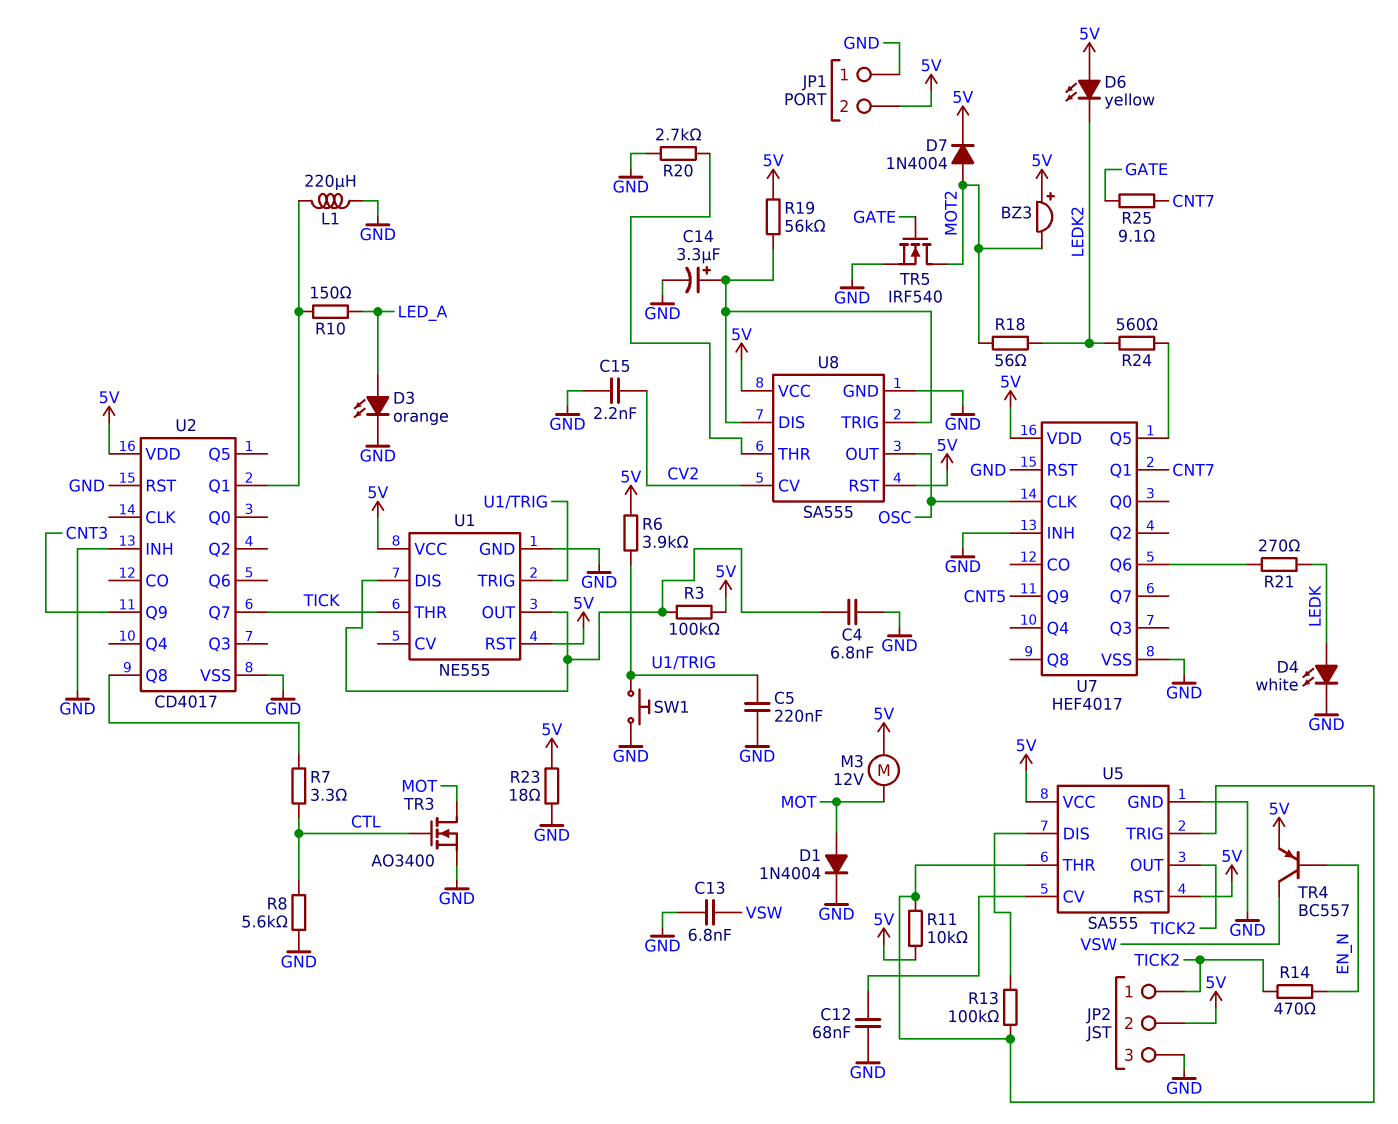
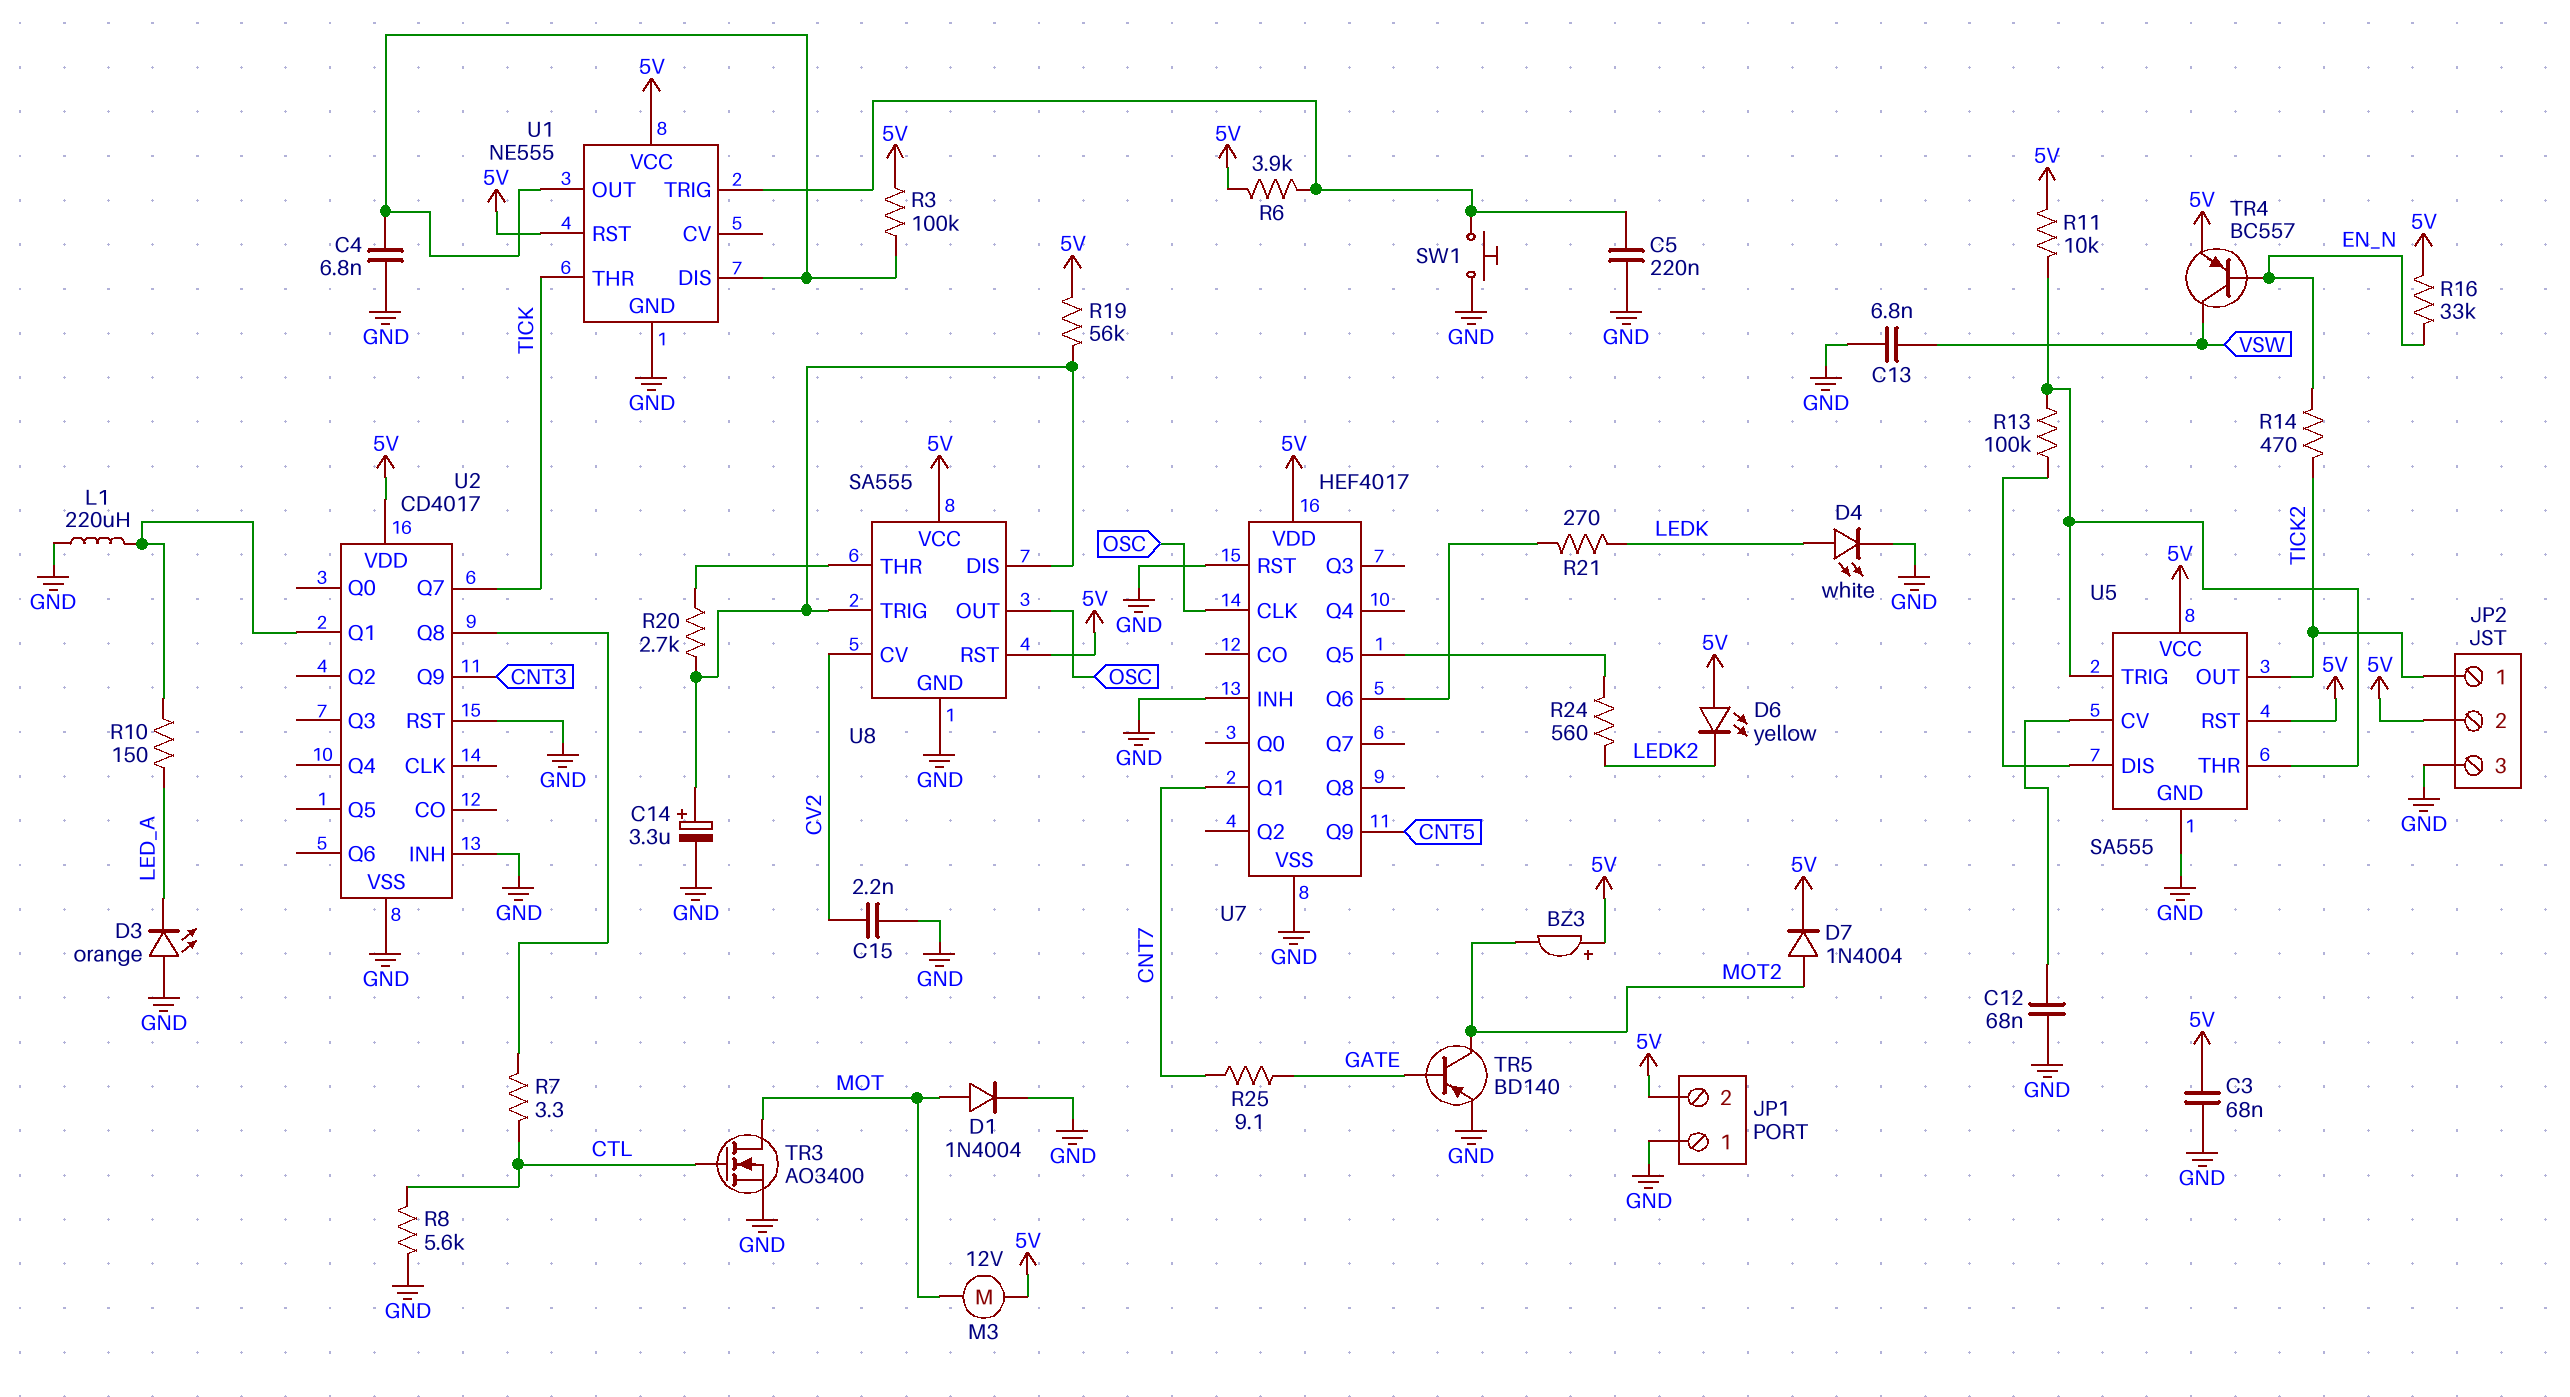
C3: none -> 68nF (5V, GND)
D3: LED orange (A LED_A, K GND) -> LED orange (A GND, K LED_A)
R16: none -> 33k (5V, EN_N)
R18: 56 (LEDK2, MOT2) -> none
R20: 2.7k (GND, U8/THR) -> 2.7k (U8/DIS, U8/THR)
R23: 18 (5V, GND) -> none
TR5: NMOS IRF540 (G GATE, D MOT2, S GND) -> PNP BD140 (B GATE, C MOT2, E GND)

